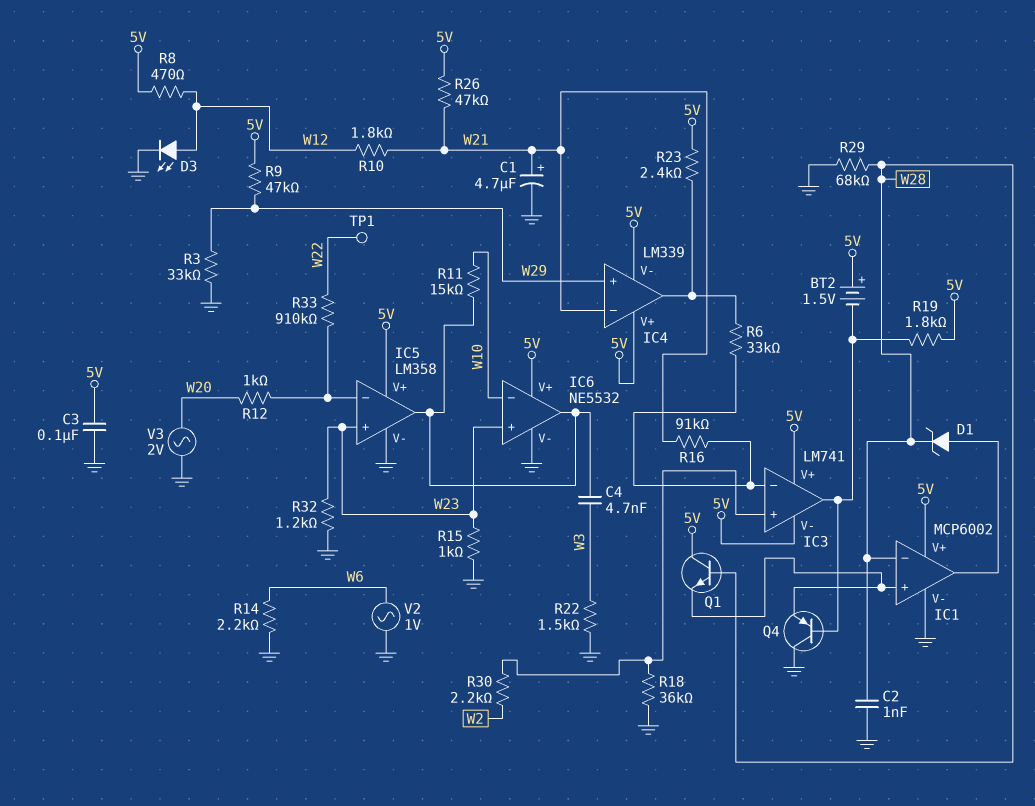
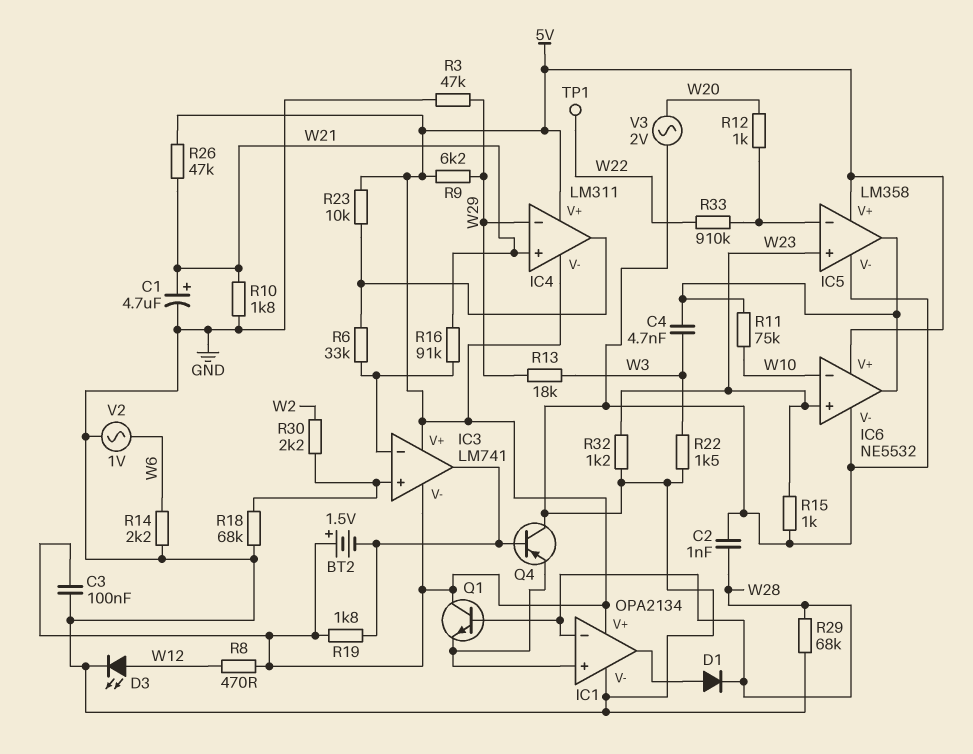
D1: zener (A IC1/out, K W28) -> diode (A IC1/out, K W28)
IC1: MCP6002 -> OPA2134
IC4: LM339 -> LM311
IC4 pin in+: W29 -> W21
IC4 pin in-: W21 -> W29
R3: 33k (GND, W29) -> 47k (GND, W29)
R9: 47k (5V, W29) -> 6.2k (5V, W29)
R10: 1.8k (W12, W21) -> 1.8k (GND, W21)
R11: 15k (IC5/out, W10) -> 75k (IC5/out, W10)
R13: none -> 18k (W3, W29)
R18: 36k (GND, IC3/in+) -> 68k (GND, IC3/in+)
R23: 2.4k (5V, IC4/out) -> 10k (5V, IC4/out)

